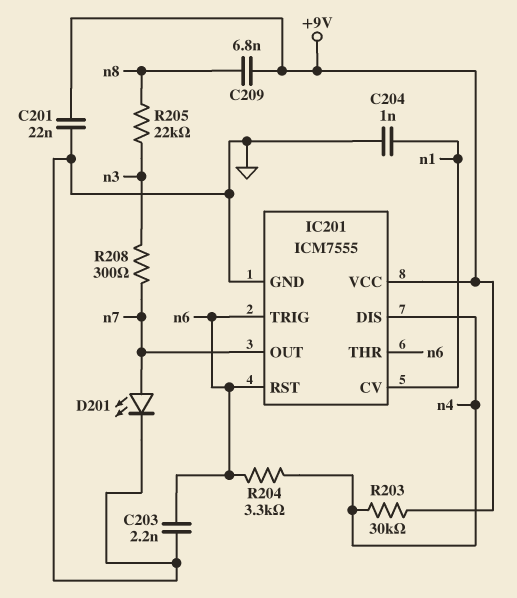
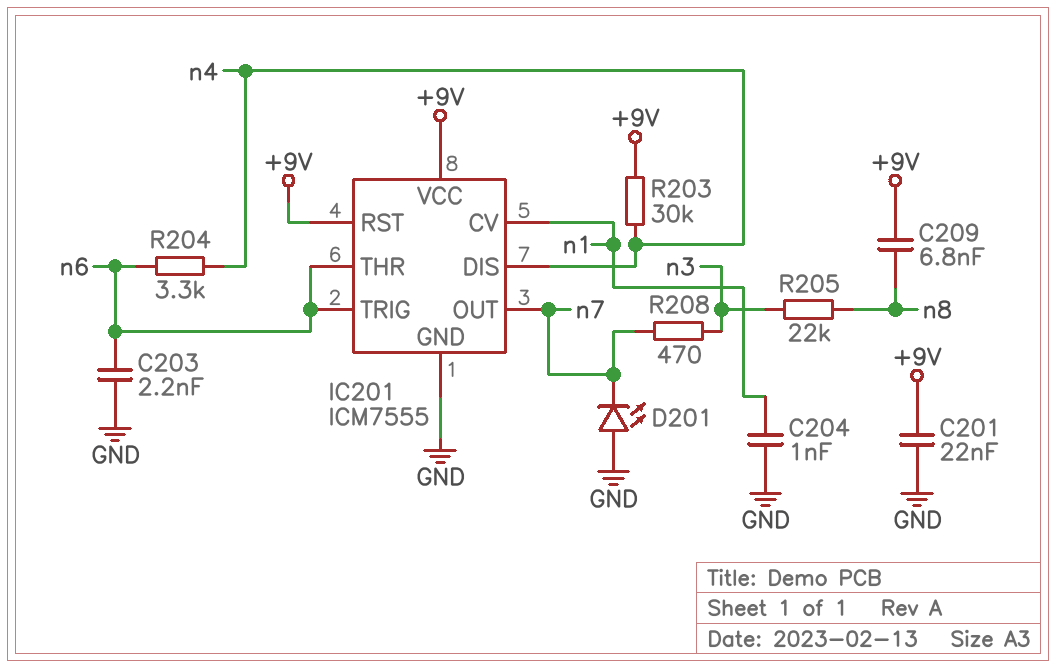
D201: LED (A n7, K GND) -> LED (A GND, K n7)
IC201 pin RST: n6 -> +9V
R208: 300 (n3, n7) -> 470 (n3, n7)

